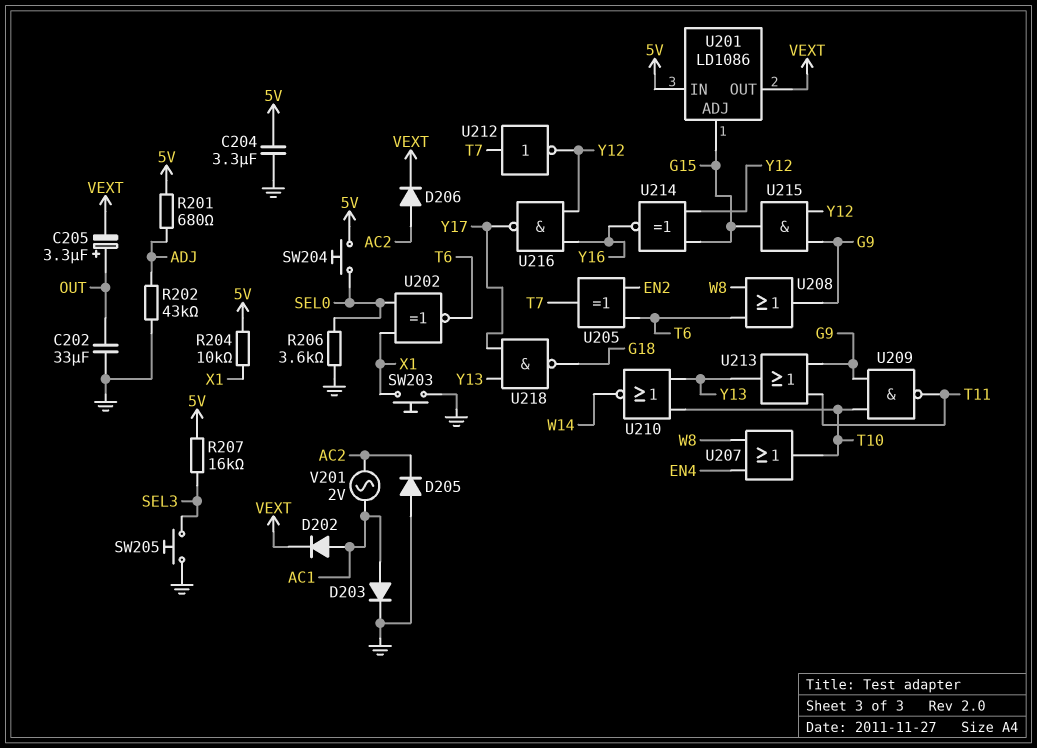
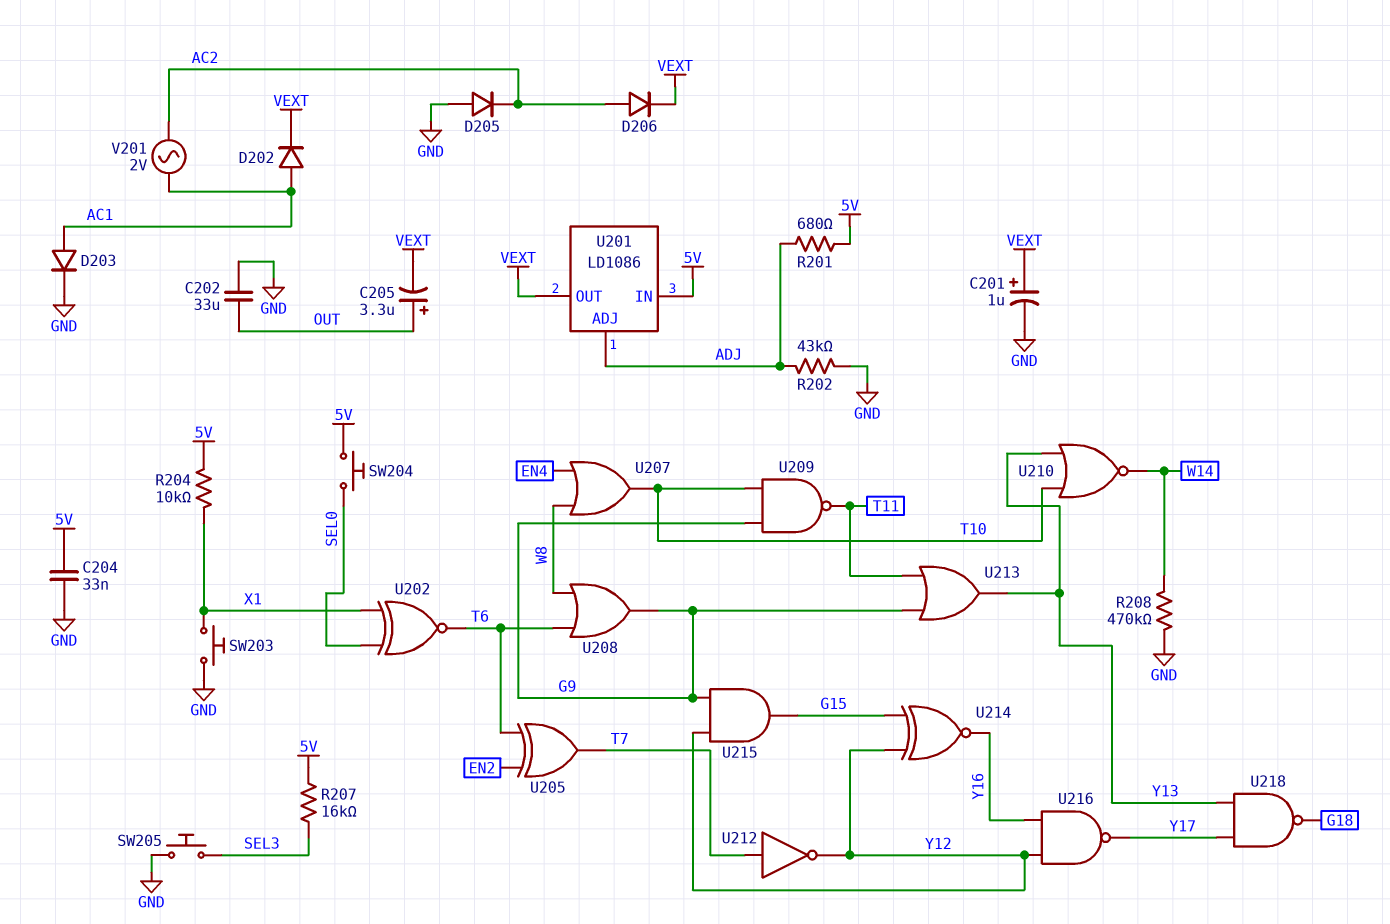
C201: none -> 1uF (plus VEXT, minus GND)
C204: 3.3uF (5V, GND) -> 33nF (5V, GND)
R206: 3.6k (GND, SEL0) -> none
R208: none -> 470k (GND, W14)
U201 pin ADJ: G15 -> ADJ

